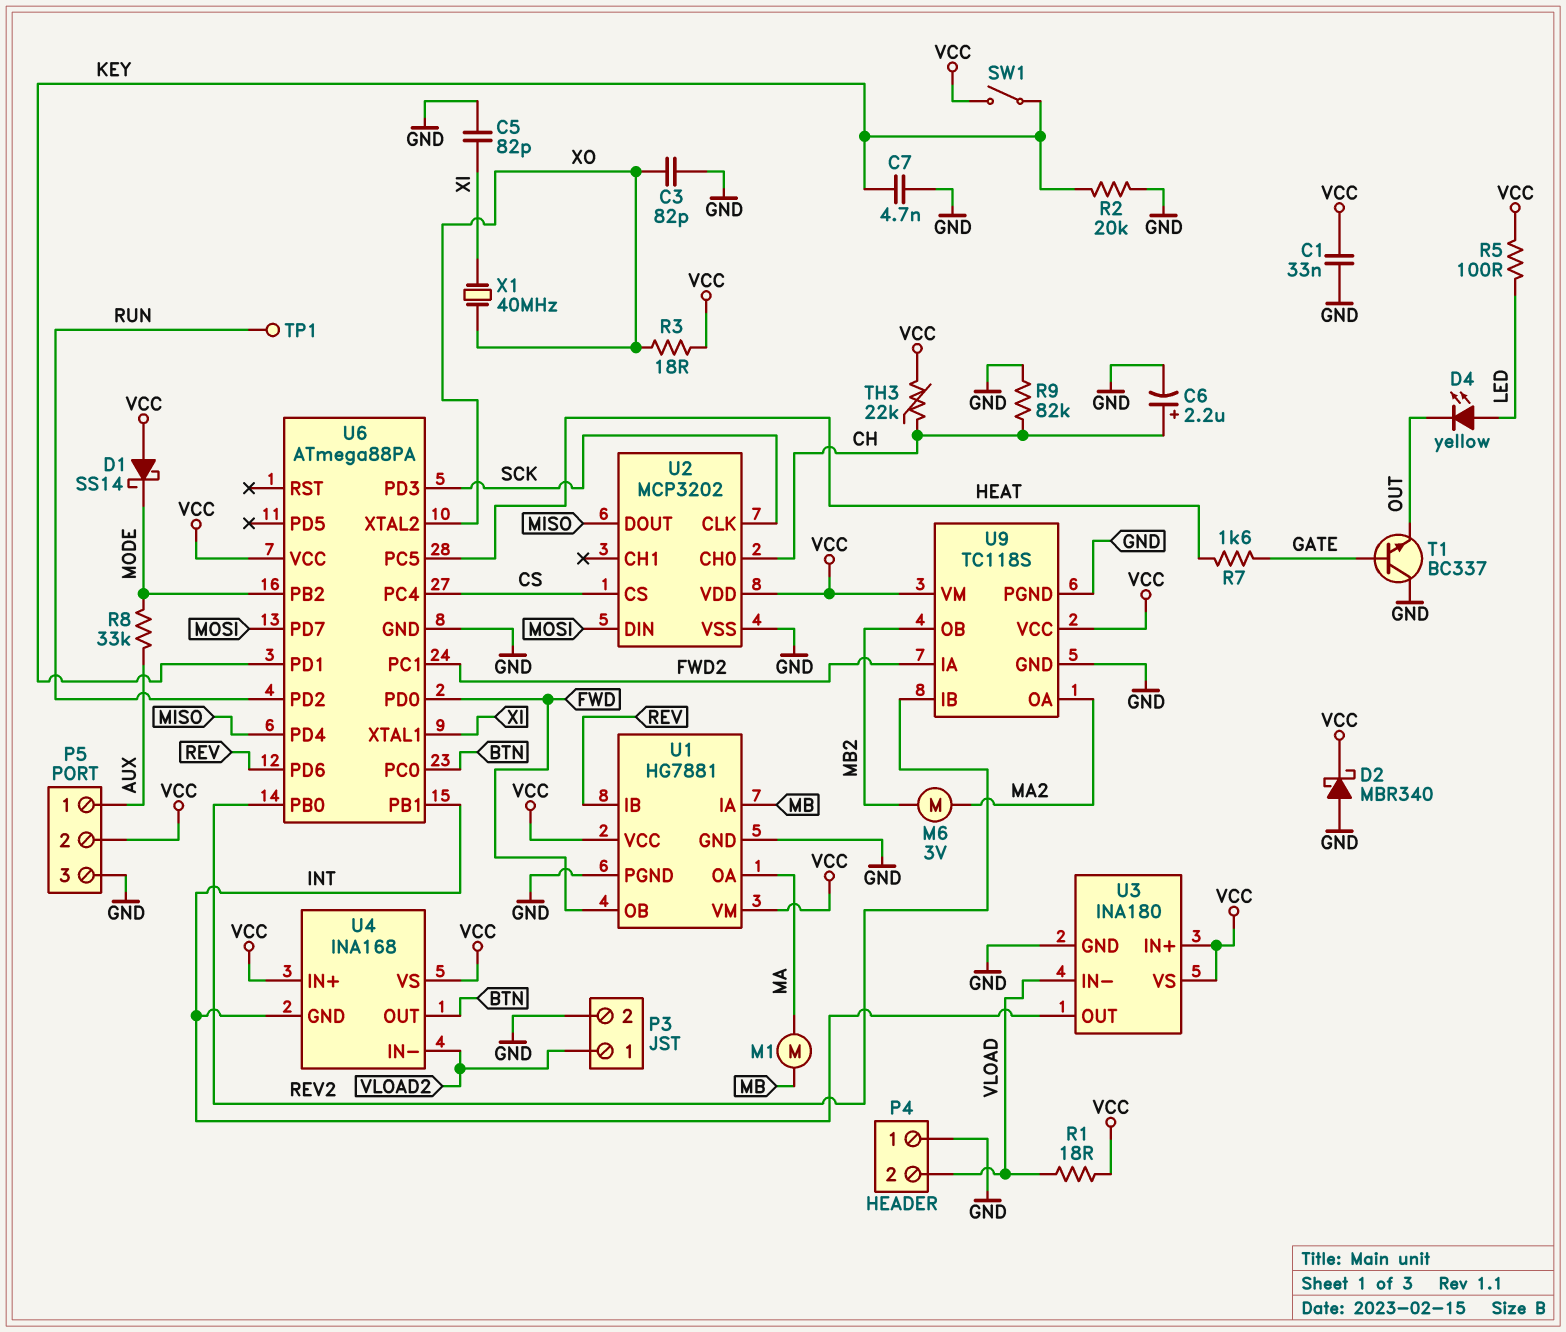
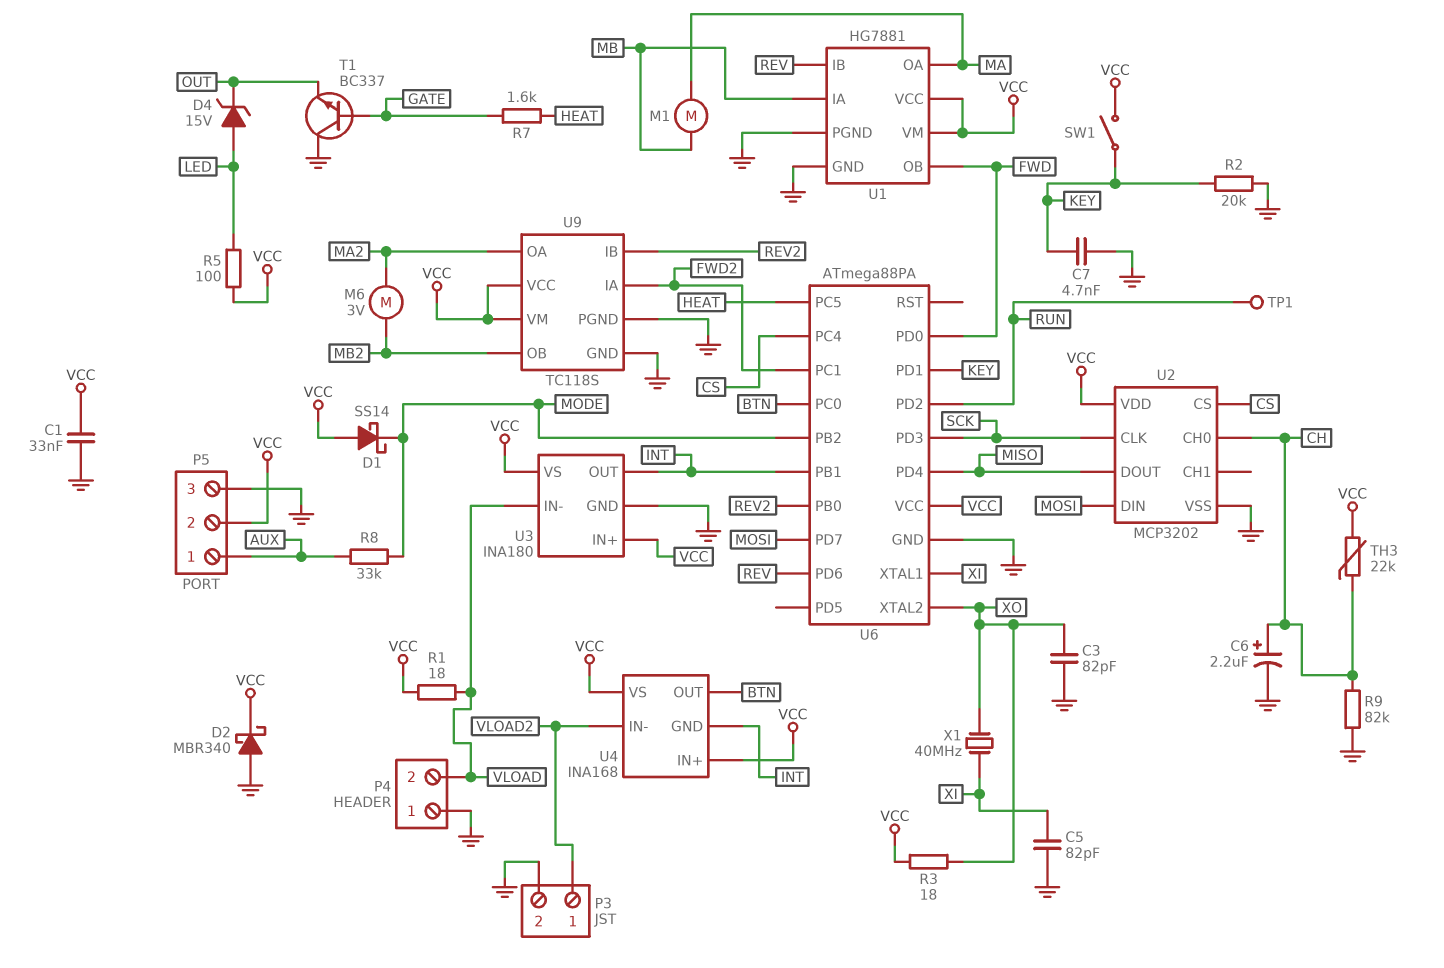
D4: LED yellow (A LED, K OUT) -> zener 15V (A LED, K OUT)

